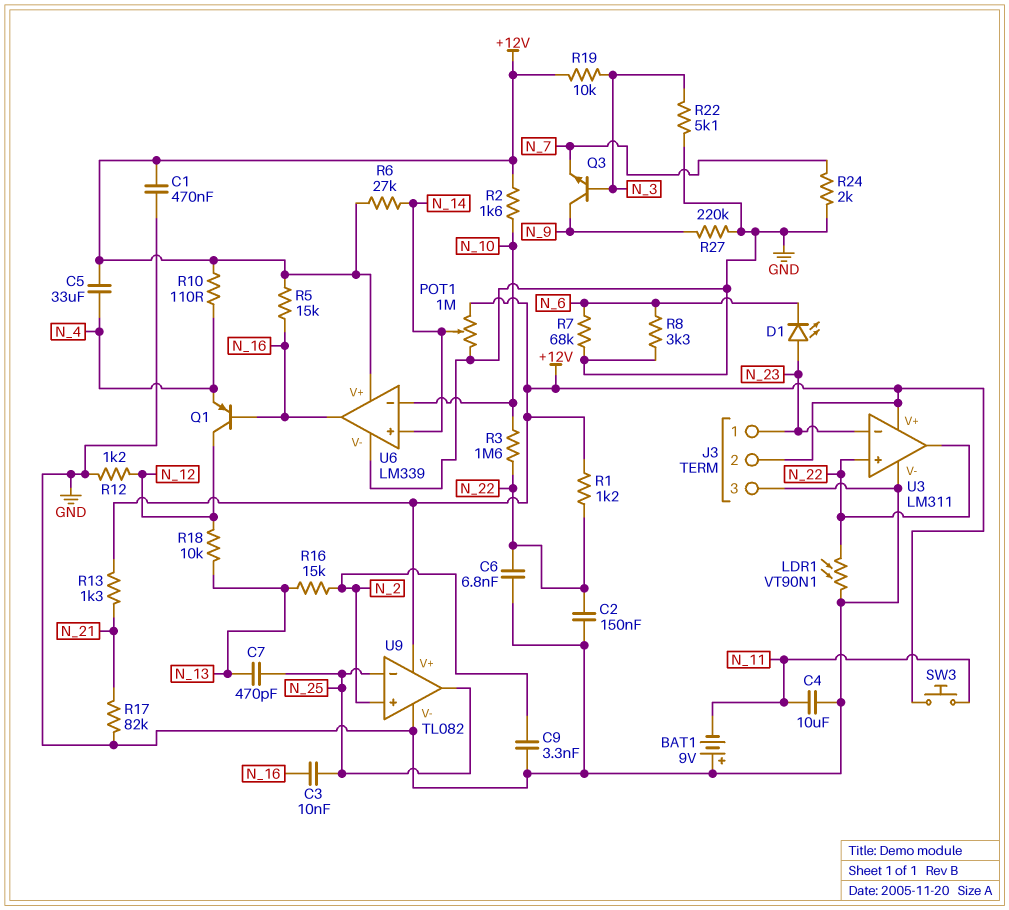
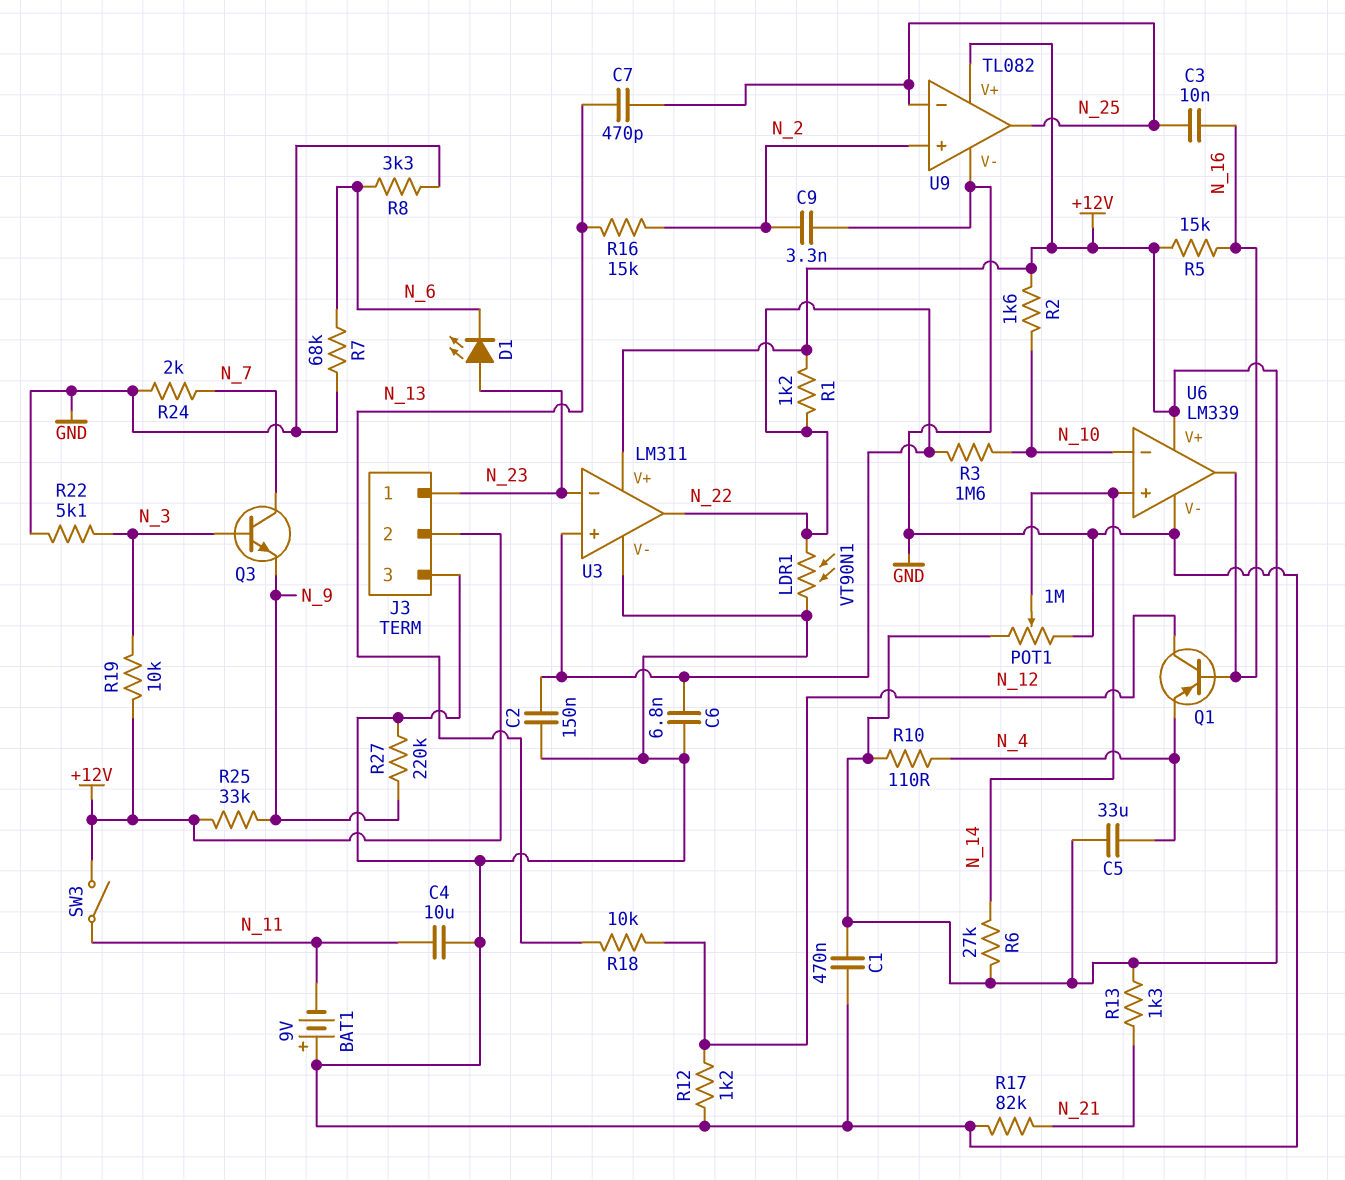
Q3: NPN (B N_3, C N_9, E N_7) -> NPN (B N_3, C N_7, E N_9)
R25: none -> 33k (+12V, N_9)
SW3: button (+12V, N_11) -> switch (+12V, N_11)

